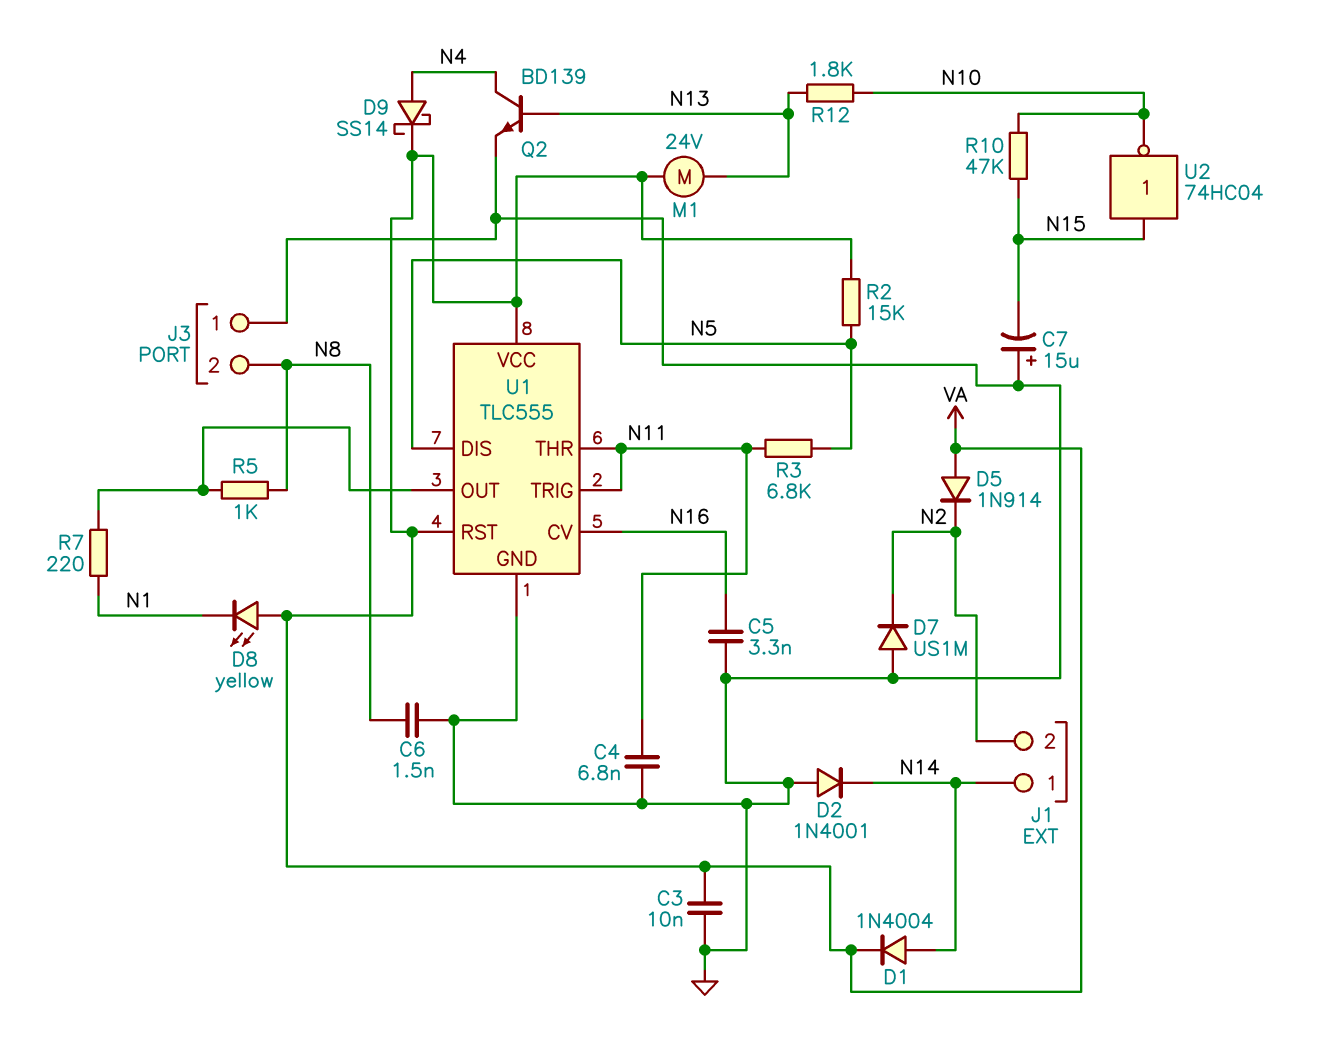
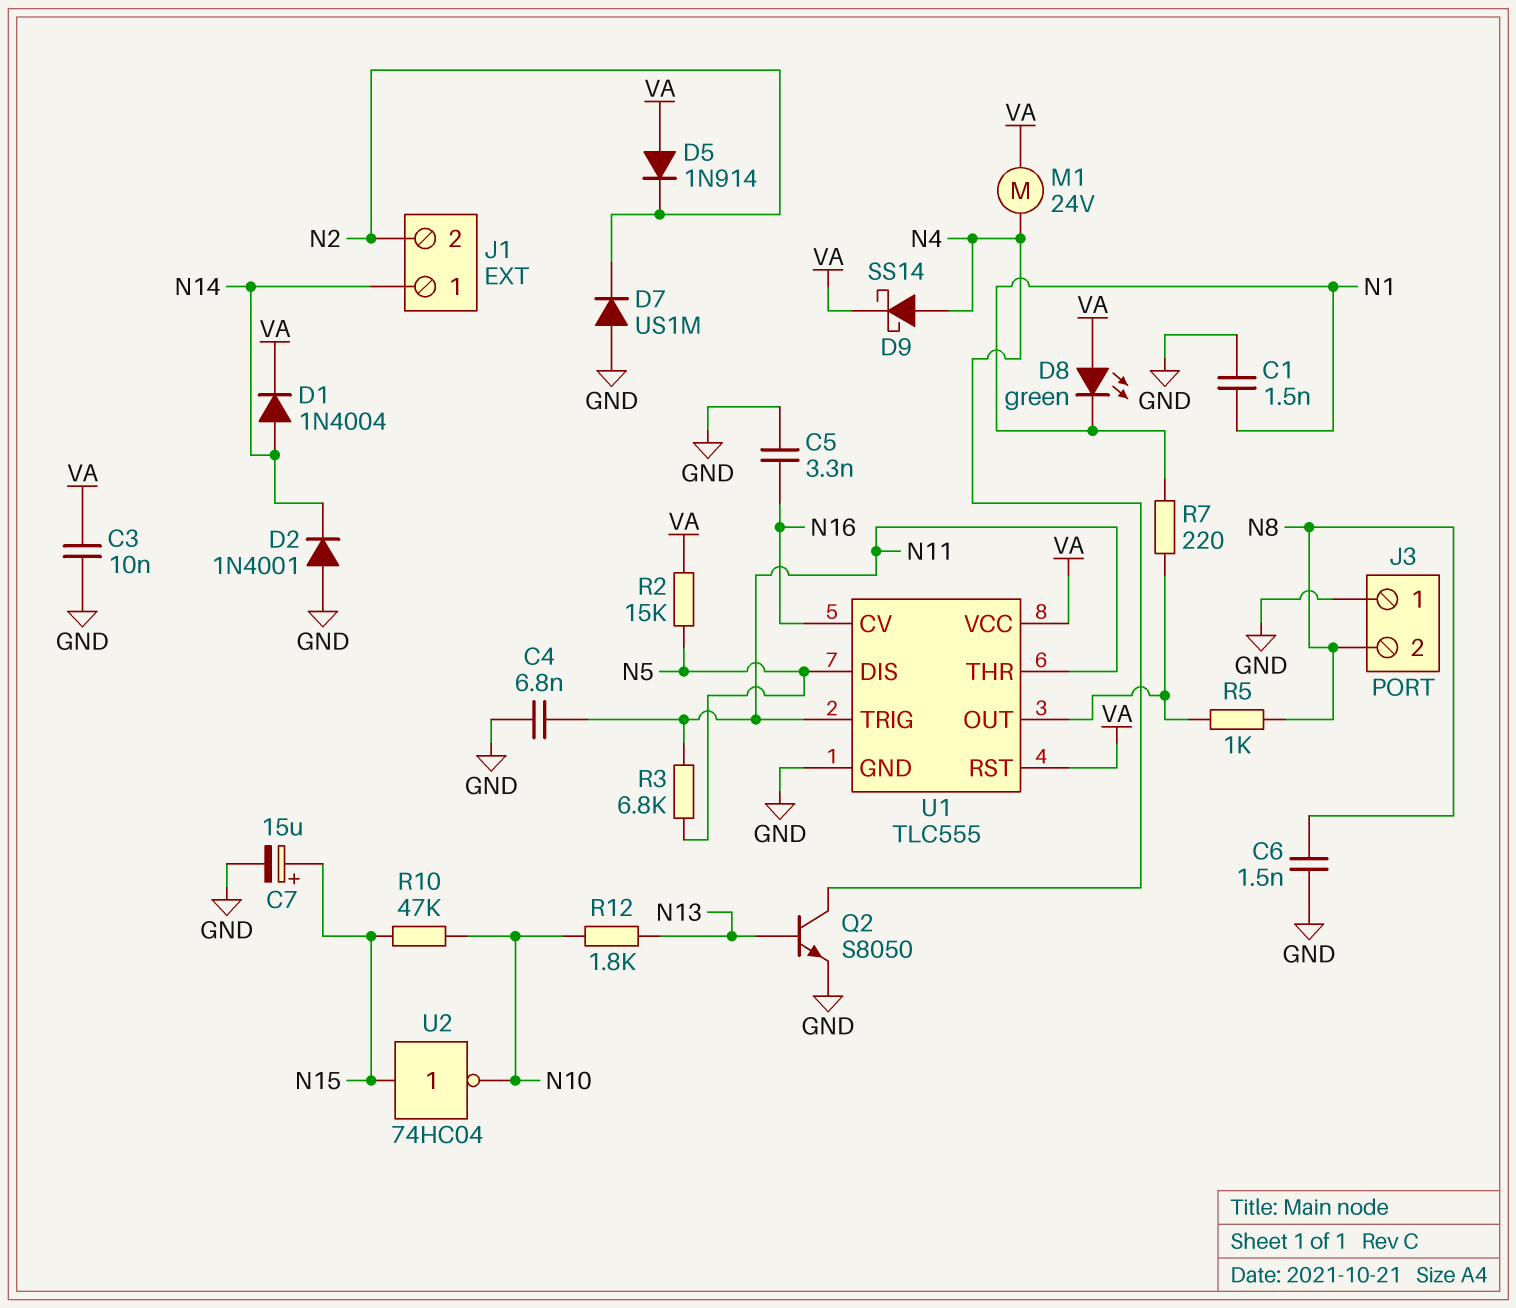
C1: none -> 1.5nF (GND, N1)
C7: 15uF (plus GND, minus N15) -> 15uF (plus N15, minus GND)
D8: LED yellow (A VA, K N1) -> LED green (A VA, K N1)
M1: motor 24V (N13, VA) -> motor 24V (N4, VA)
Q2: NPN BD139 (B N13, C N4, E GND) -> NPN S8050 (B N13, C N4, E GND)

